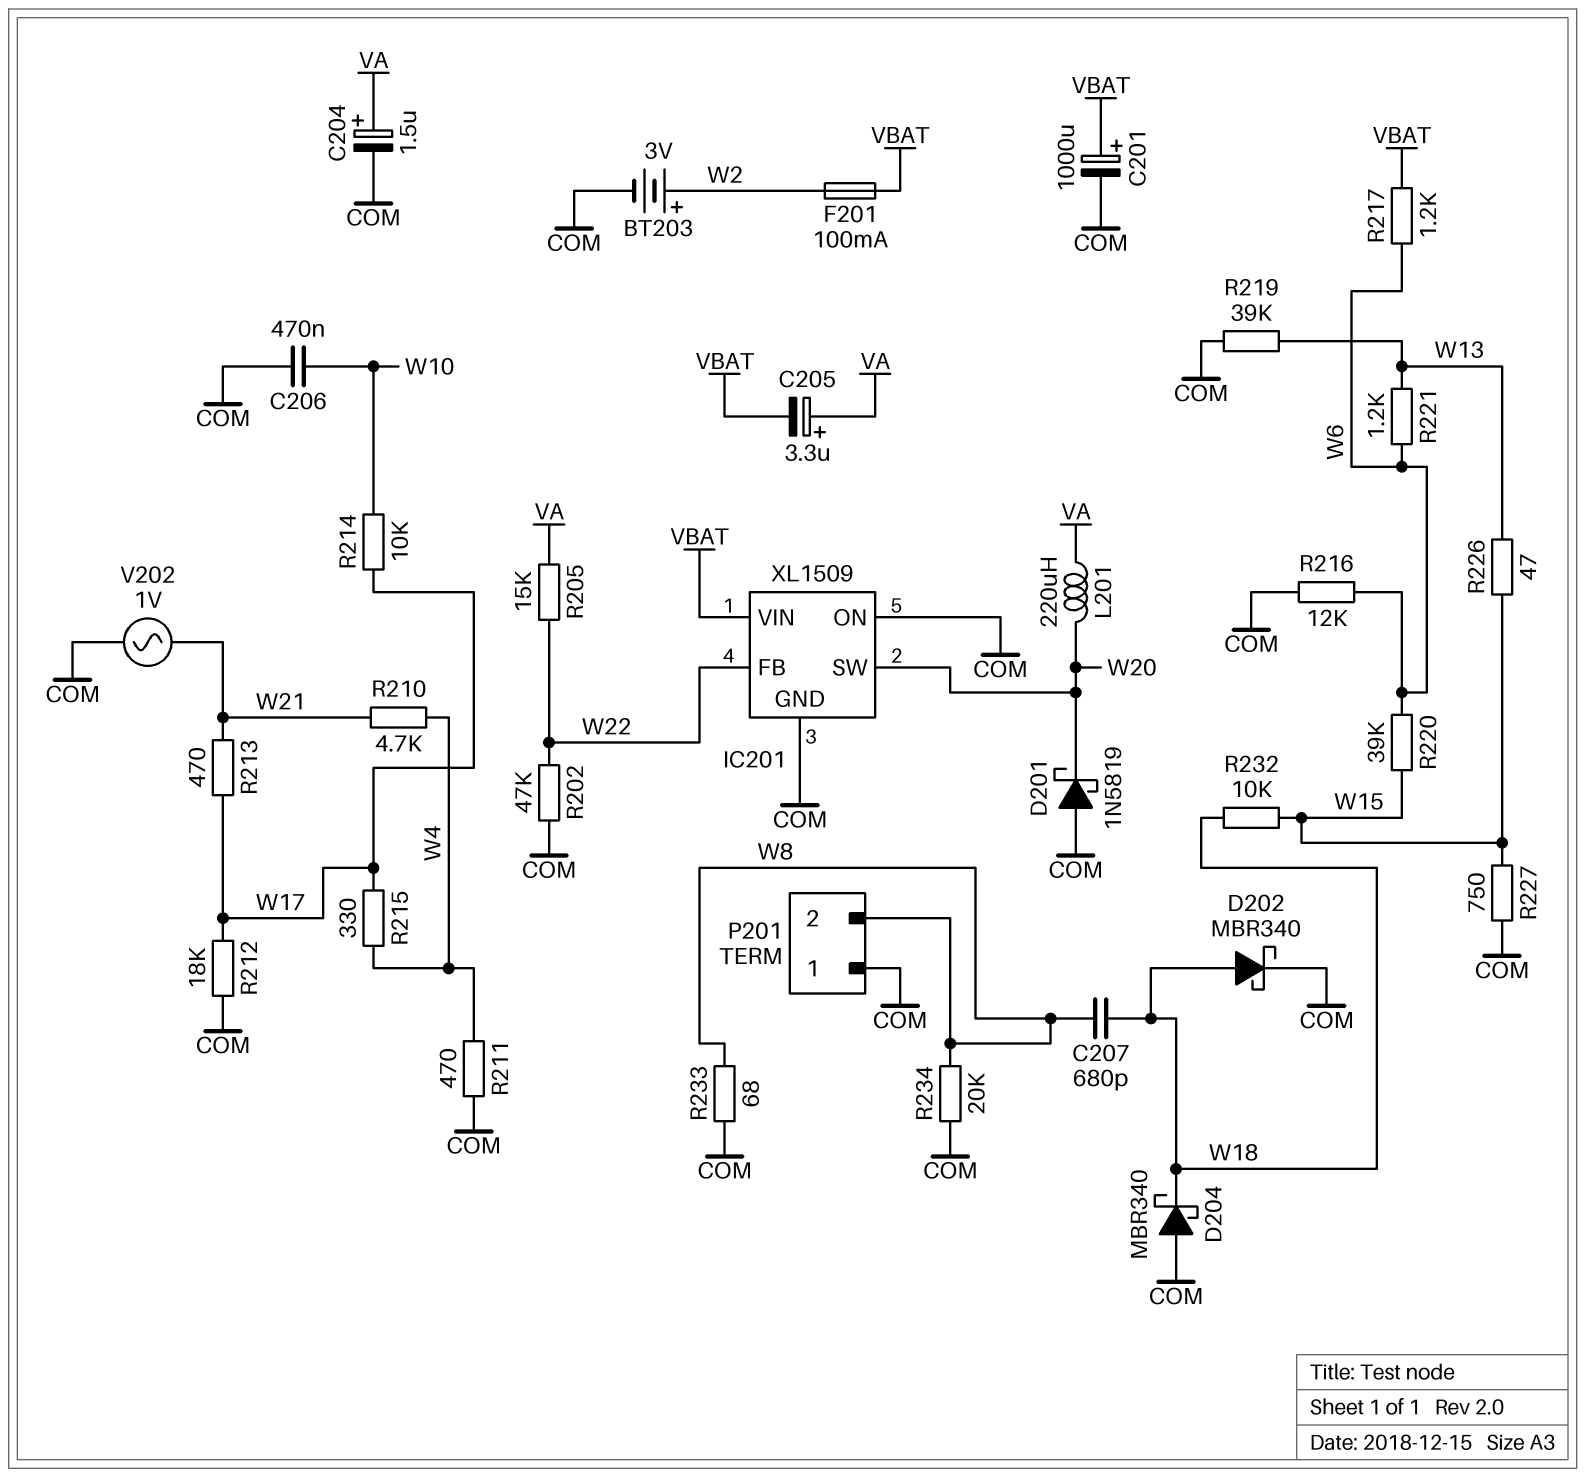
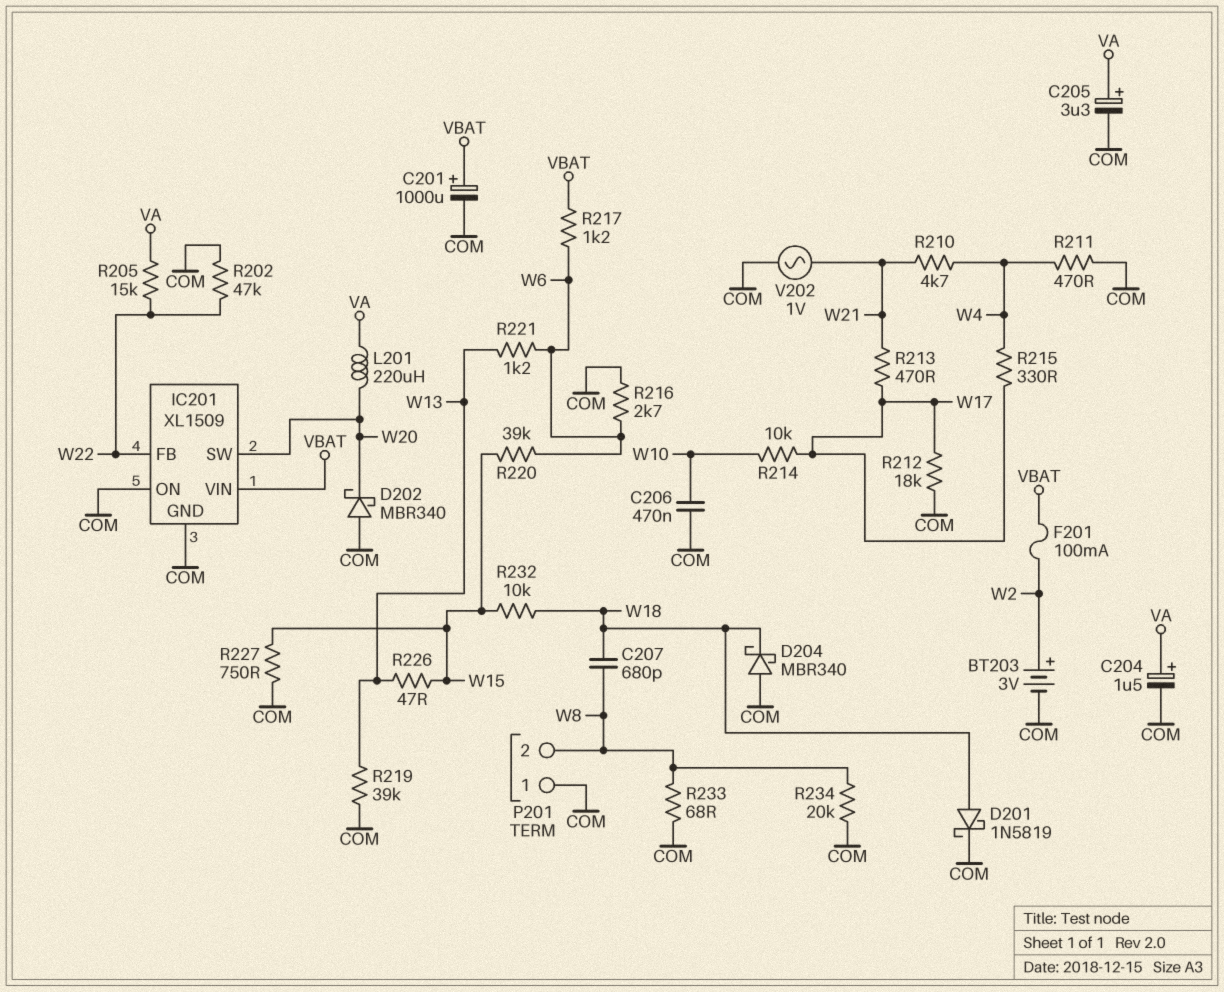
C205: 3.3uF (plus VA, minus VBAT) -> 3.3uF (plus VA, minus COM)
D201: schottky 1N5819 (A COM, K W20) -> schottky 1N5819 (A W18, K COM)
D202: schottky MBR340 (A W18, K COM) -> schottky MBR340 (A COM, K W20)
R216: 12k (COM, W6) -> 2.7k (COM, W6)

